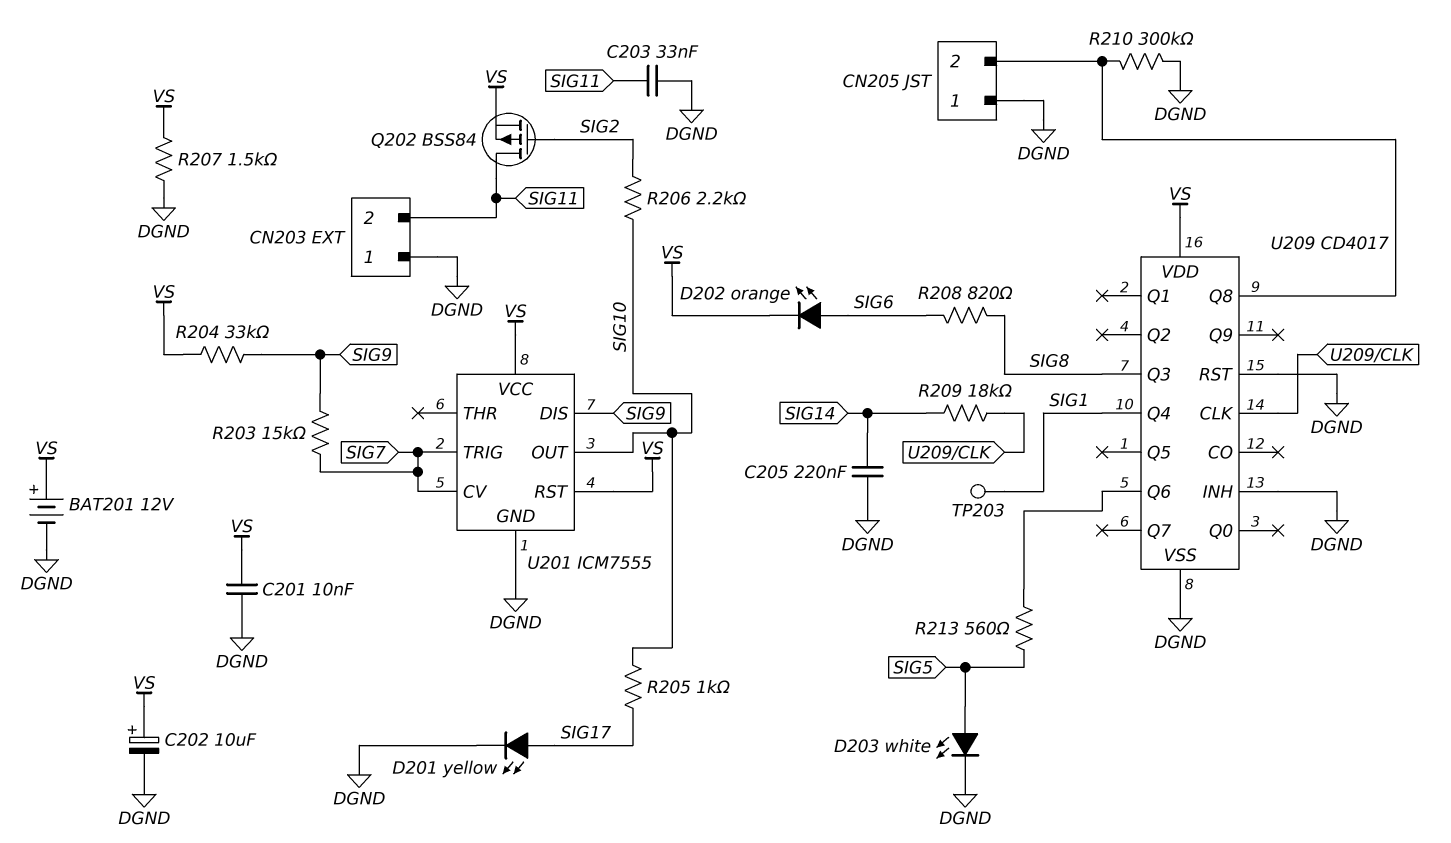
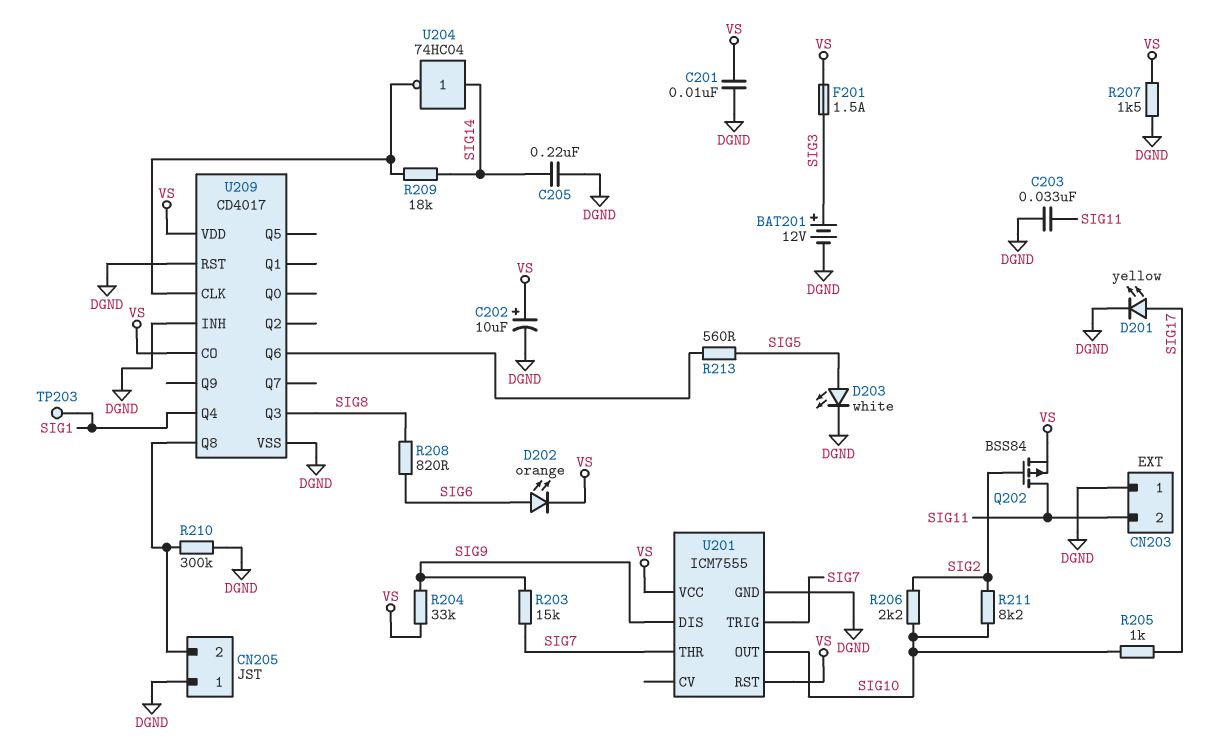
BAT201: 12V (plus VS, minus DGND) -> 12V (plus SIG3, minus DGND)
F201: none -> 1.5A (SIG3, VS)
R211: none -> 8.2k (SIG2, SIG10)
U201 pin CV: SIG7 -> none
U201 pin THR: none -> SIG7
U204: none -> NOT 74HC04 (in SIG14, out U209/CLK)
U209 pin CO: none -> VS

